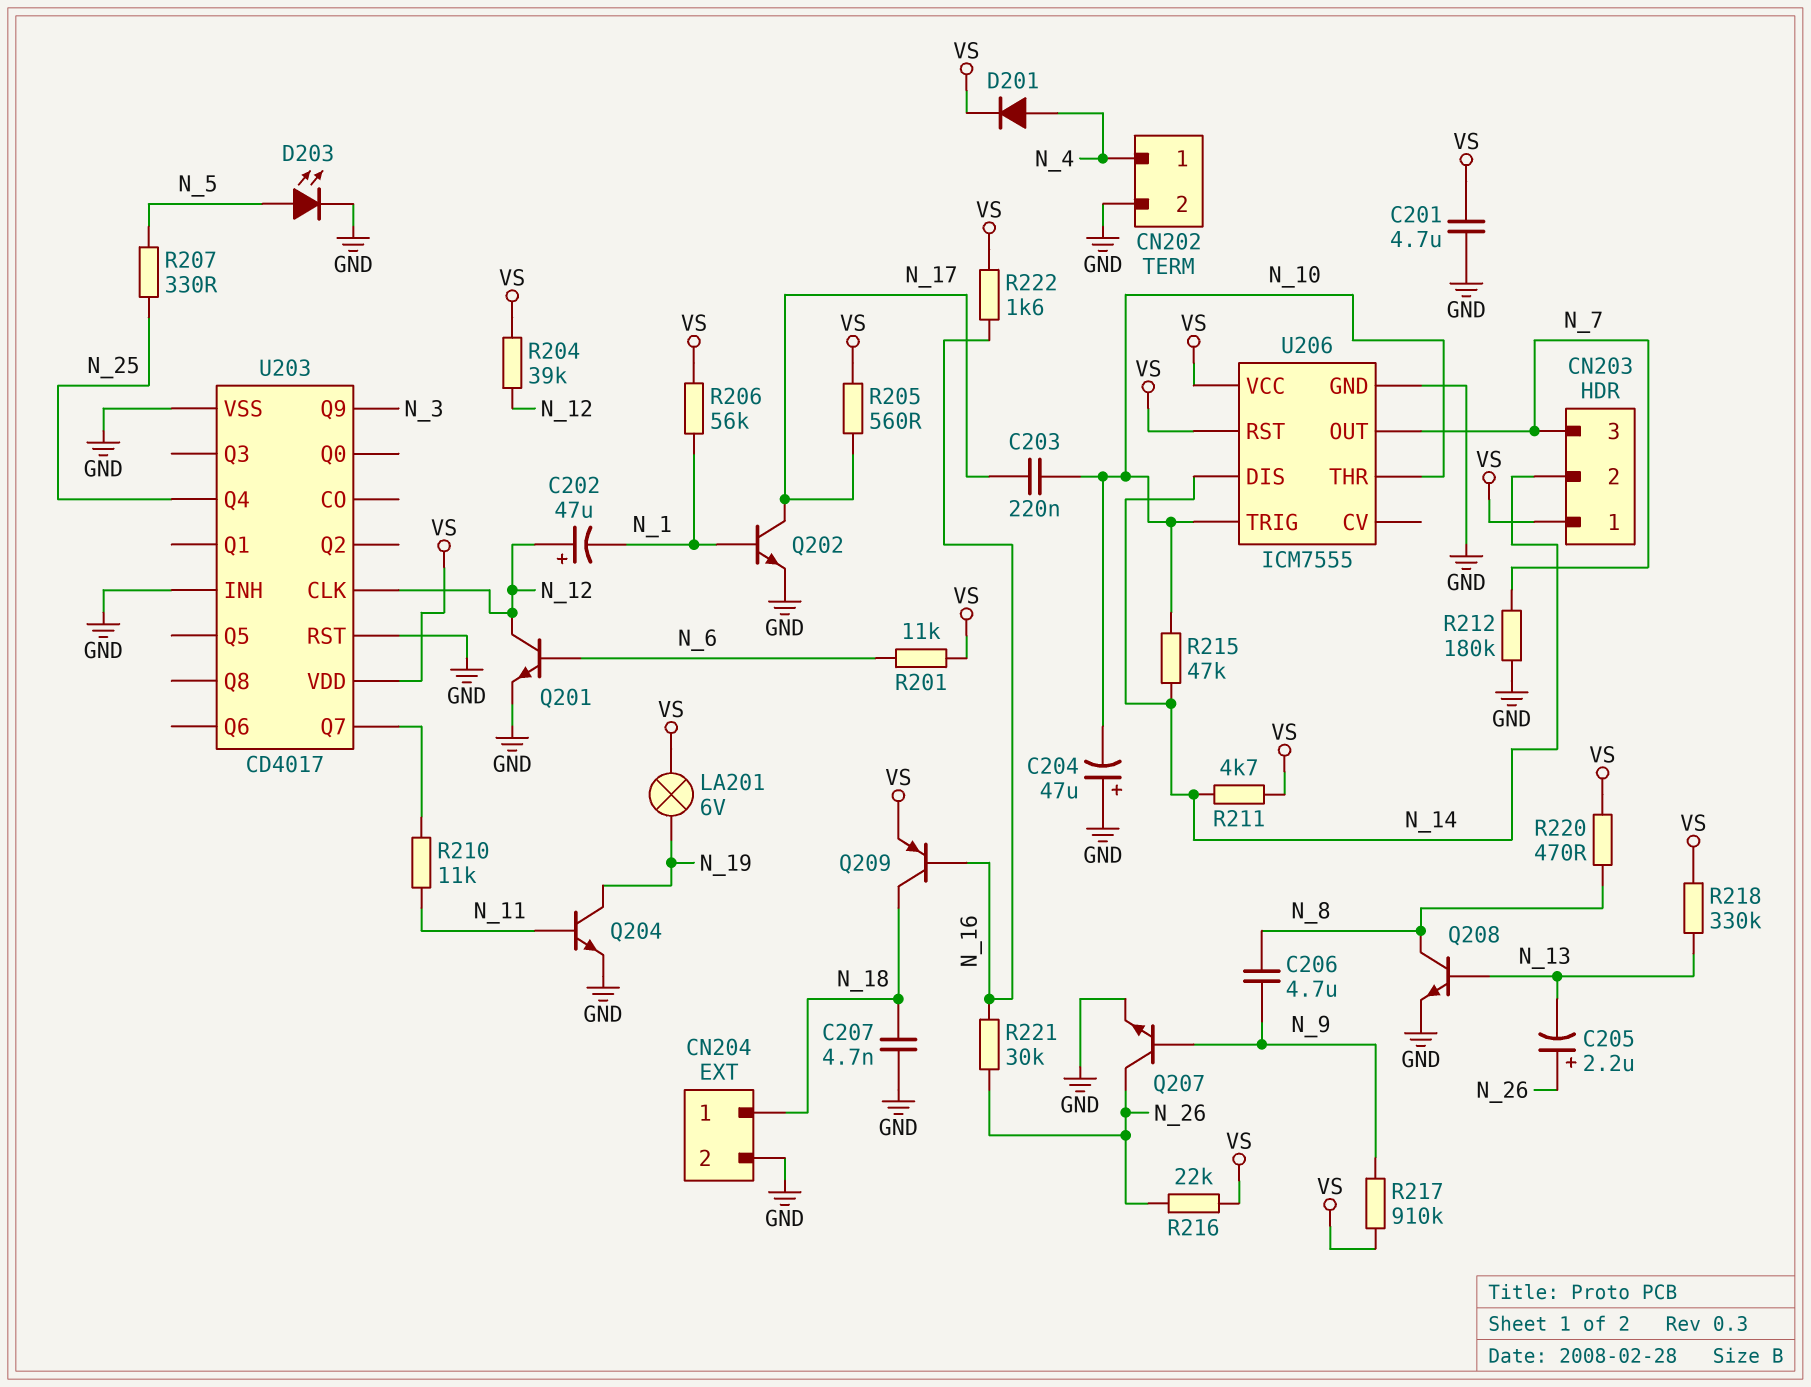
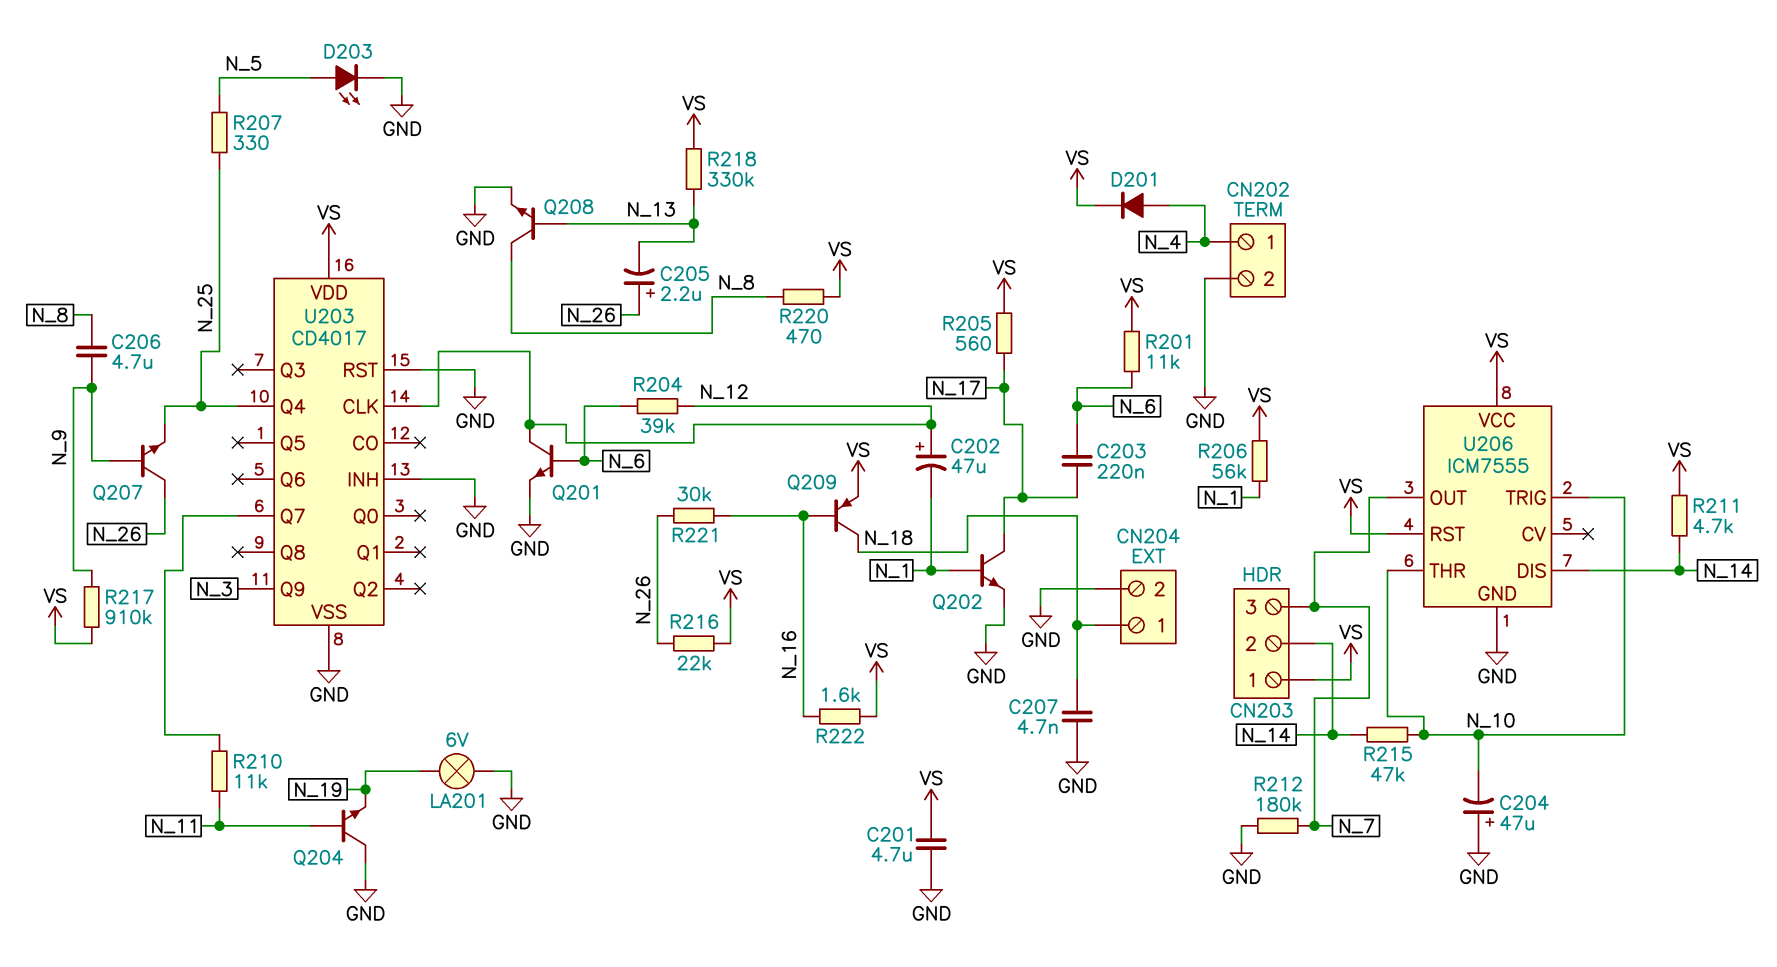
C203: 220nF (N_10, N_17) -> 220nF (N_6, N_17)
LA201: lamp 6V (N_19, VS) -> lamp 6V (GND, N_19)
Q204: NPN (B N_11, C N_19, E GND) -> NPN (B N_11, C GND, E N_19)
Q207: NPN (B N_9, C N_26, E GND) -> NPN (B N_9, C N_26, E N_25)
R204: 39k (N_12, VS) -> 39k (N_6, N_12)

